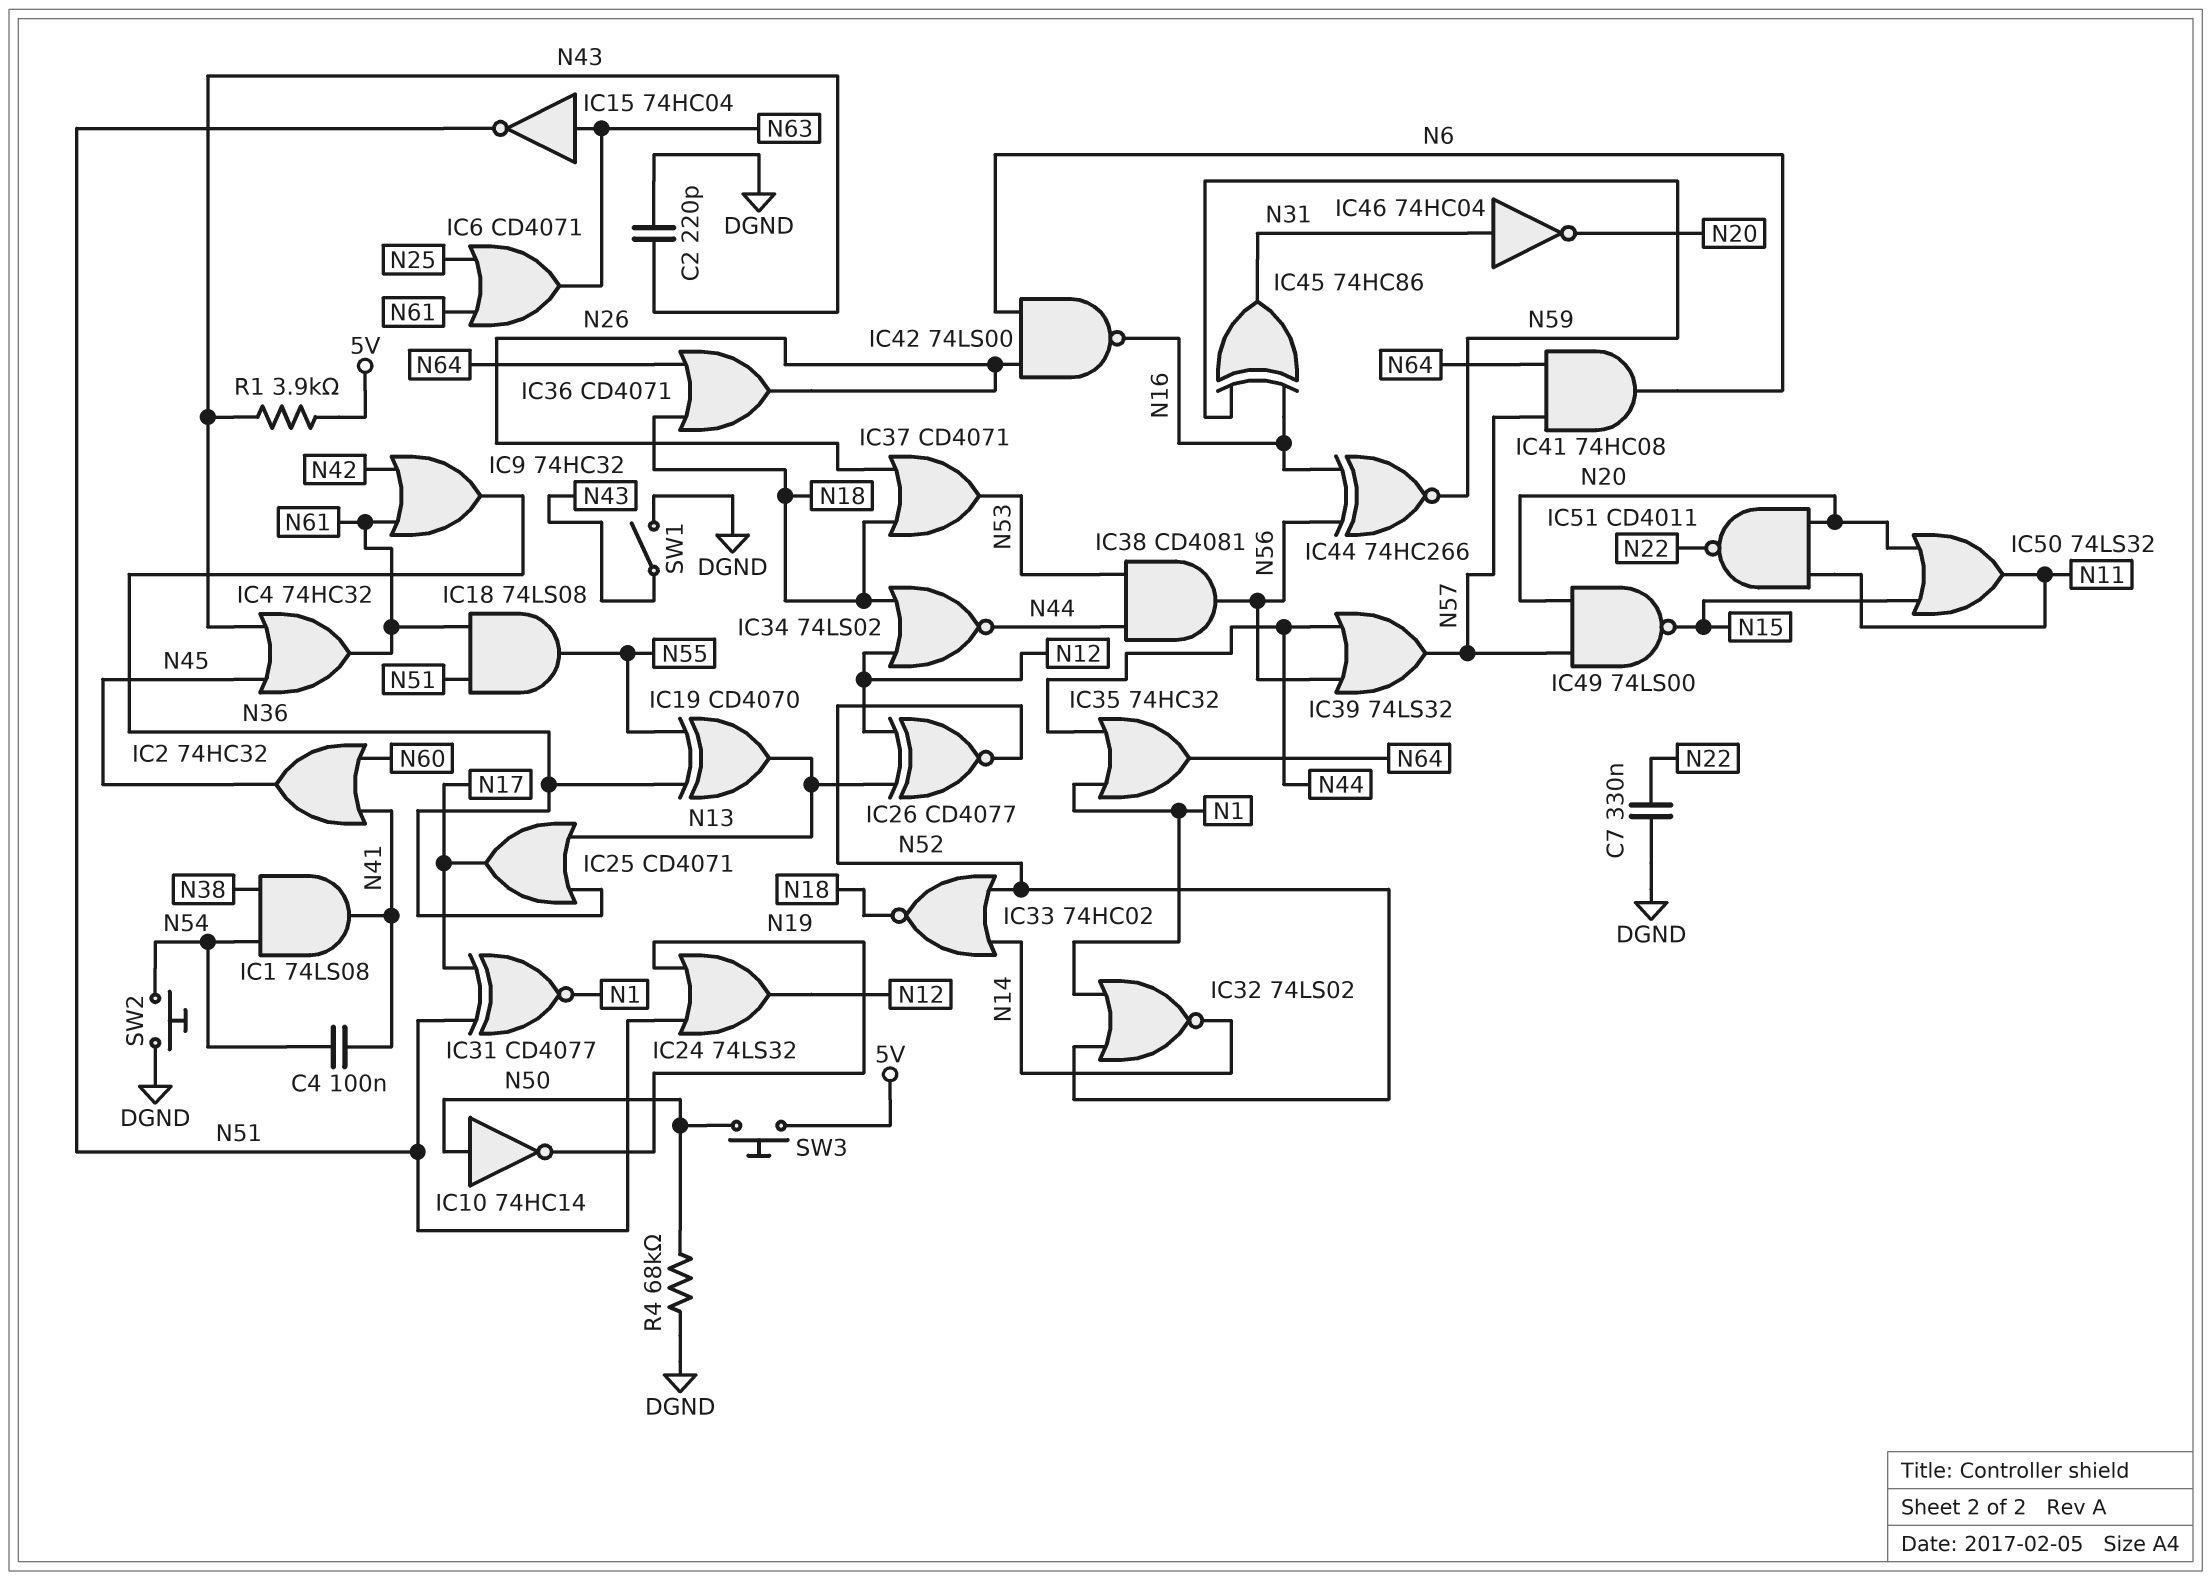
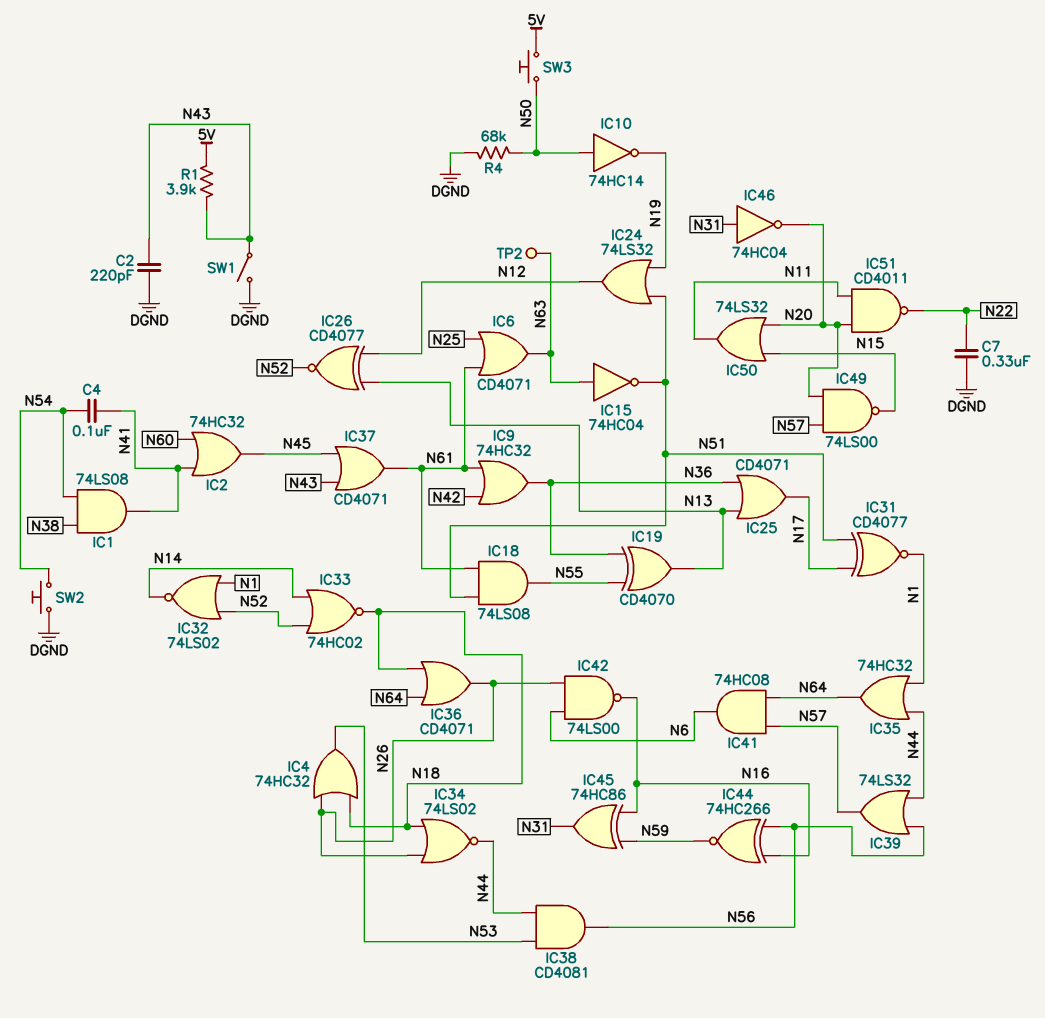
IC4: OR 74HC32 (in N43, in N45, out N61) -> OR 74HC32 (in N18, in N26, out N53)
IC34: NOR 74LS02 (in N12, in N18, out N44) -> NOR 74LS02 (in N18, in N26, out N44)
IC37: OR CD4071 (in N18, in N26, out N53) -> OR CD4071 (in N43, in N45, out N61)
TP2: none -> test point (N63)

